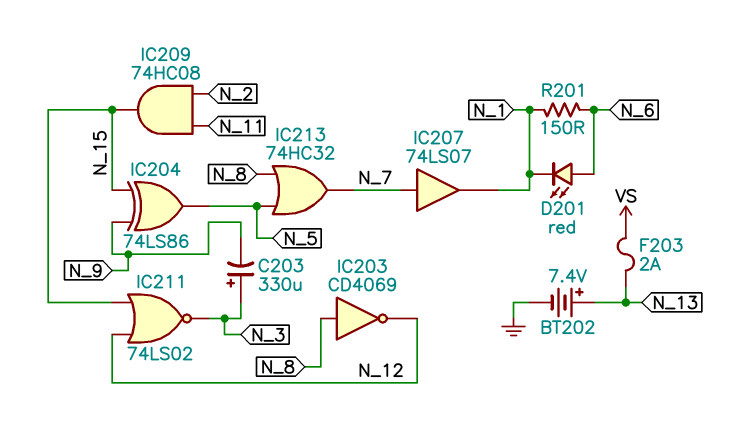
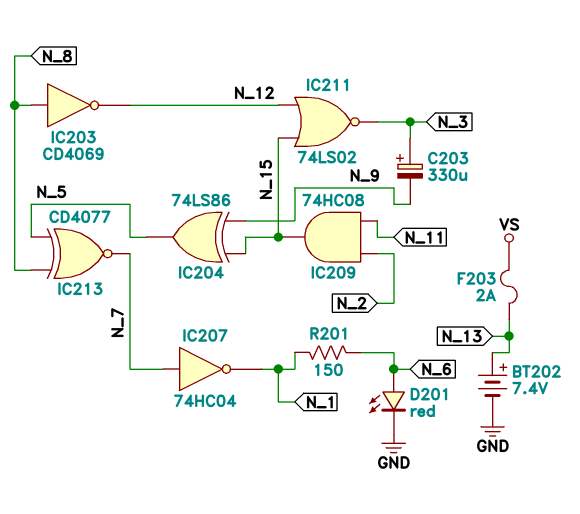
D201: LED red (A N_6, K N_1) -> LED red (A N_6, K GND)
IC207: buffer 74LS07 (in N_7, out N_1) -> NOT 74HC04 (in N_7, out N_1)
IC213: OR 74HC32 (in N_5, in N_8, out N_7) -> XNOR CD4077 (in N_5, in N_8, out N_7)

